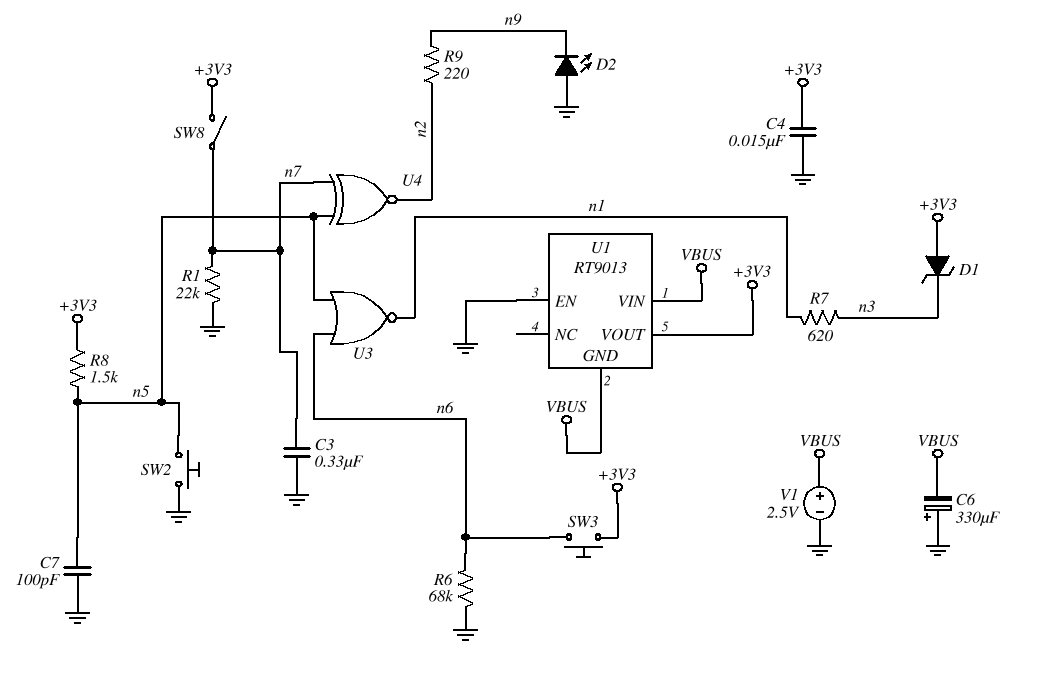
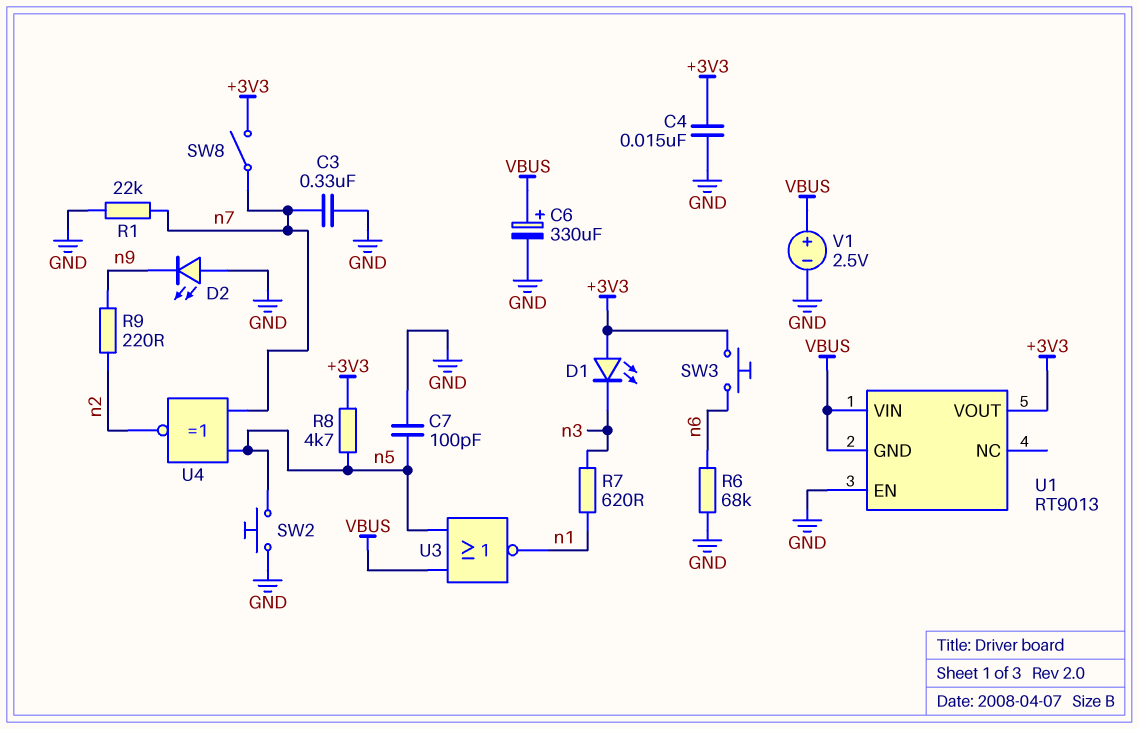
C6: 330uF (plus GND, minus VBUS) -> 330uF (plus VBUS, minus GND)
D1: zener (A +3V3, K n3) -> LED (A +3V3, K n3)
R8: 1.5k (+3V3, n5) -> 4.7k (+3V3, n5)
U3: NOR (in n5, in n6, out n1) -> NOR (in VBUS, in n5, out n1)

